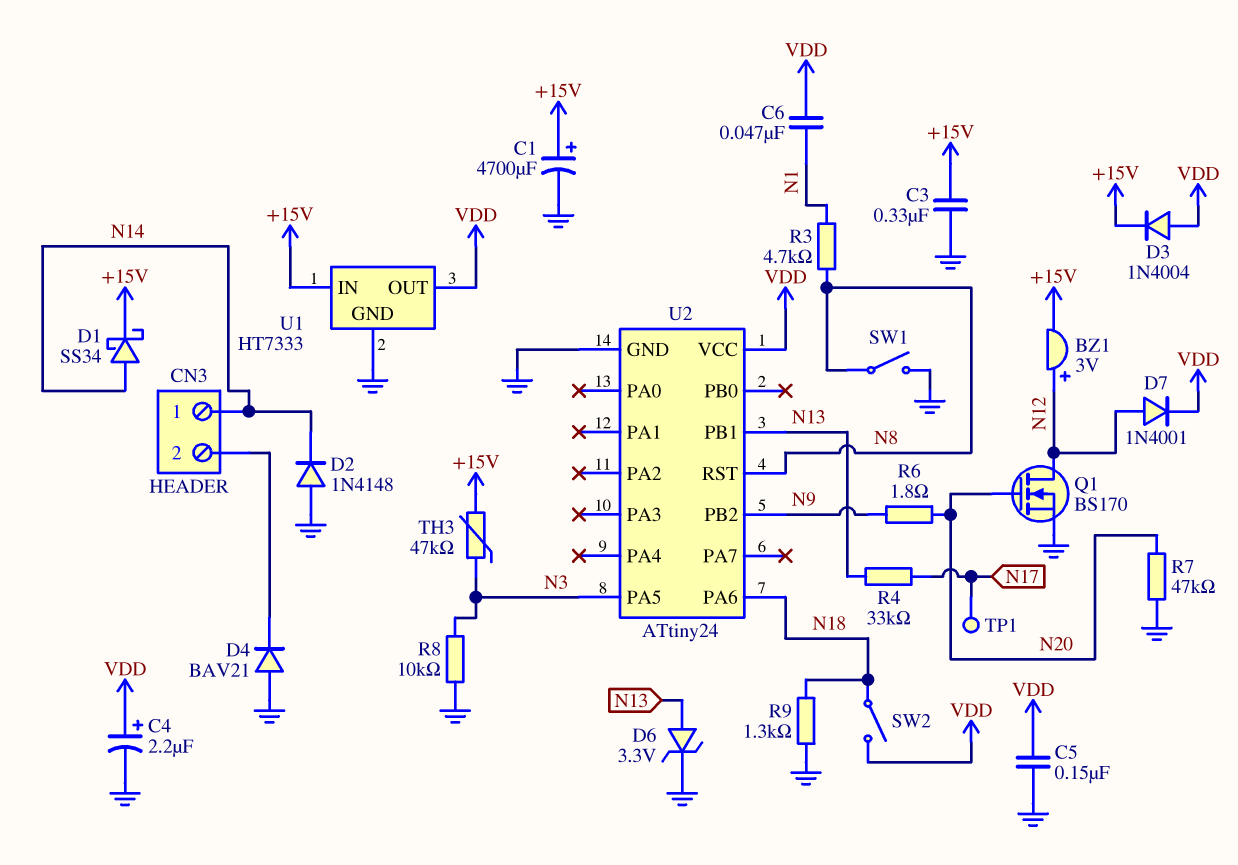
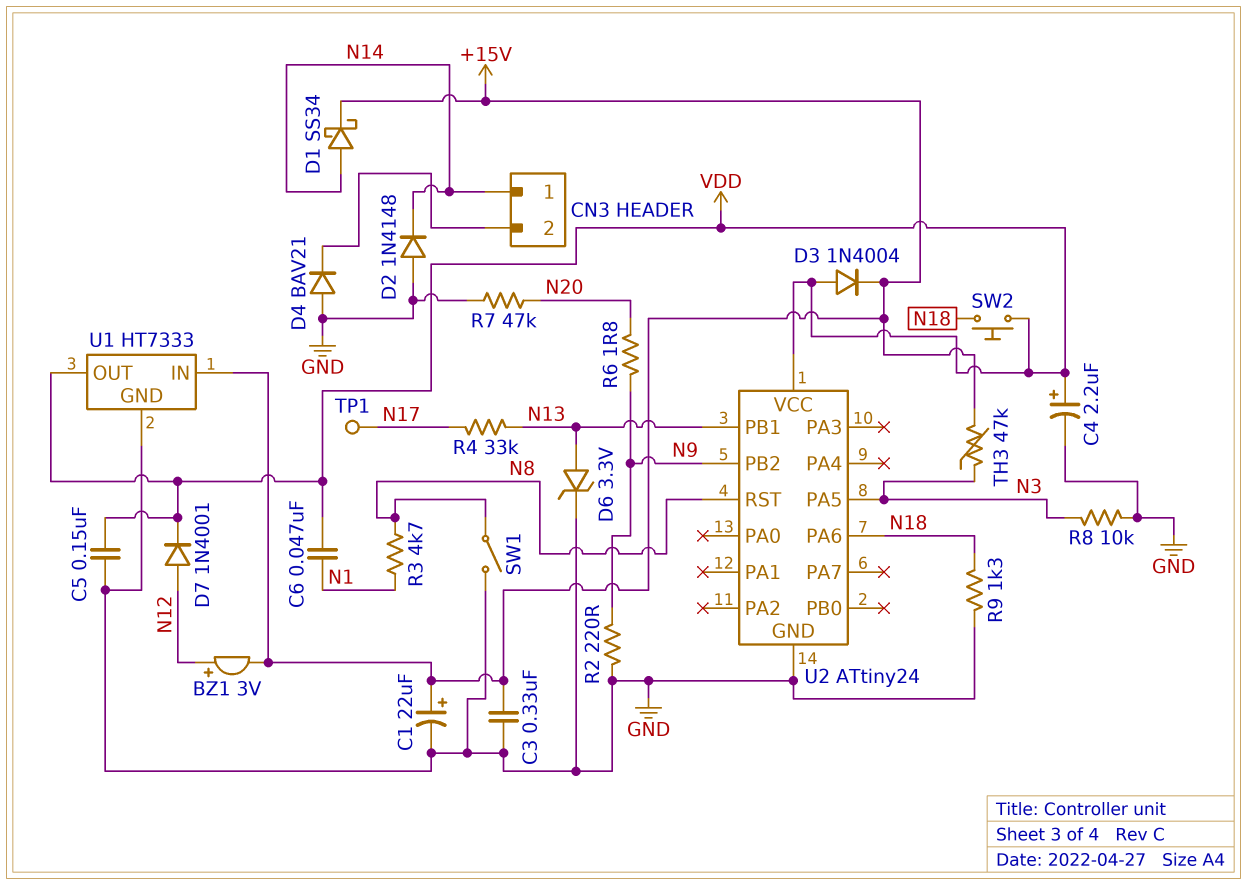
C1: 4700uF (plus +15V, minus GND) -> 22uF (plus +15V, minus GND)
Q1: NMOS BS170 (G N20, D N12, S GND) -> none
R2: none -> 220 (GND, N9)
SW2: switch (N18, VDD) -> button (N18, VDD)

